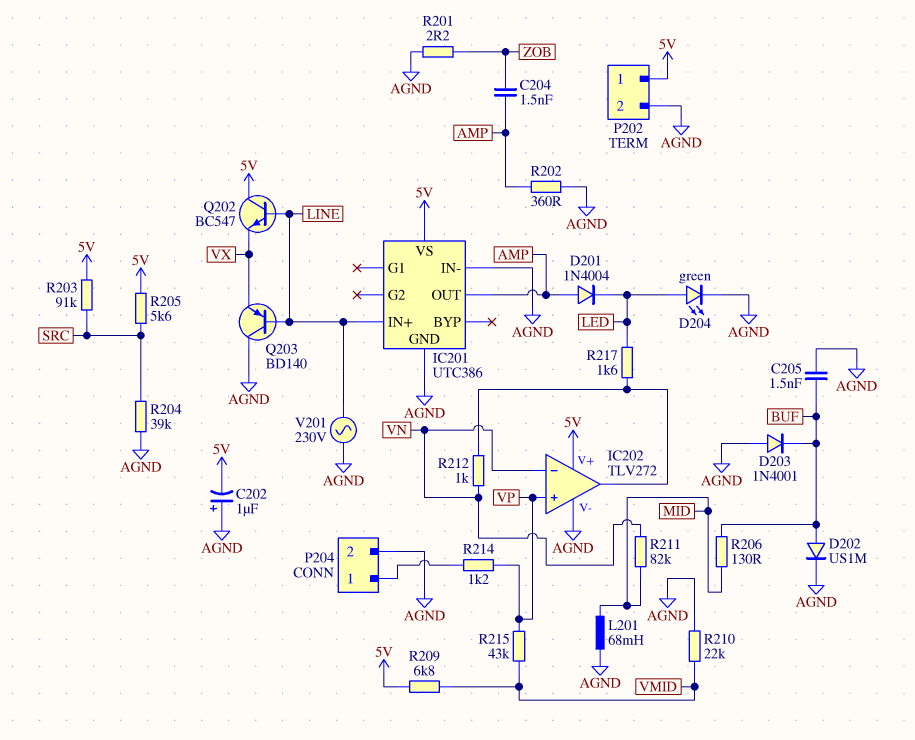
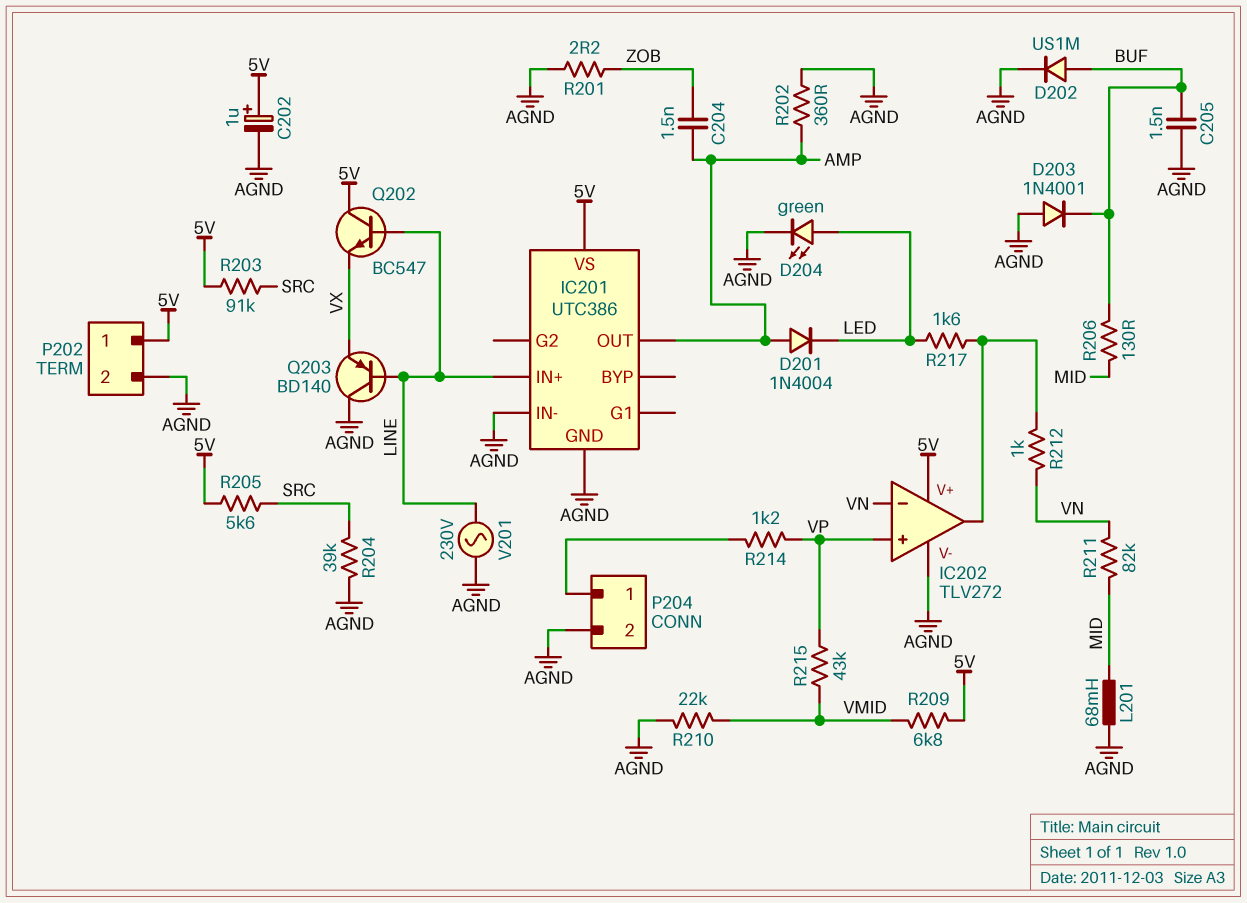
C202: 1uF (plus AGND, minus 5V) -> 1uF (plus 5V, minus AGND)

